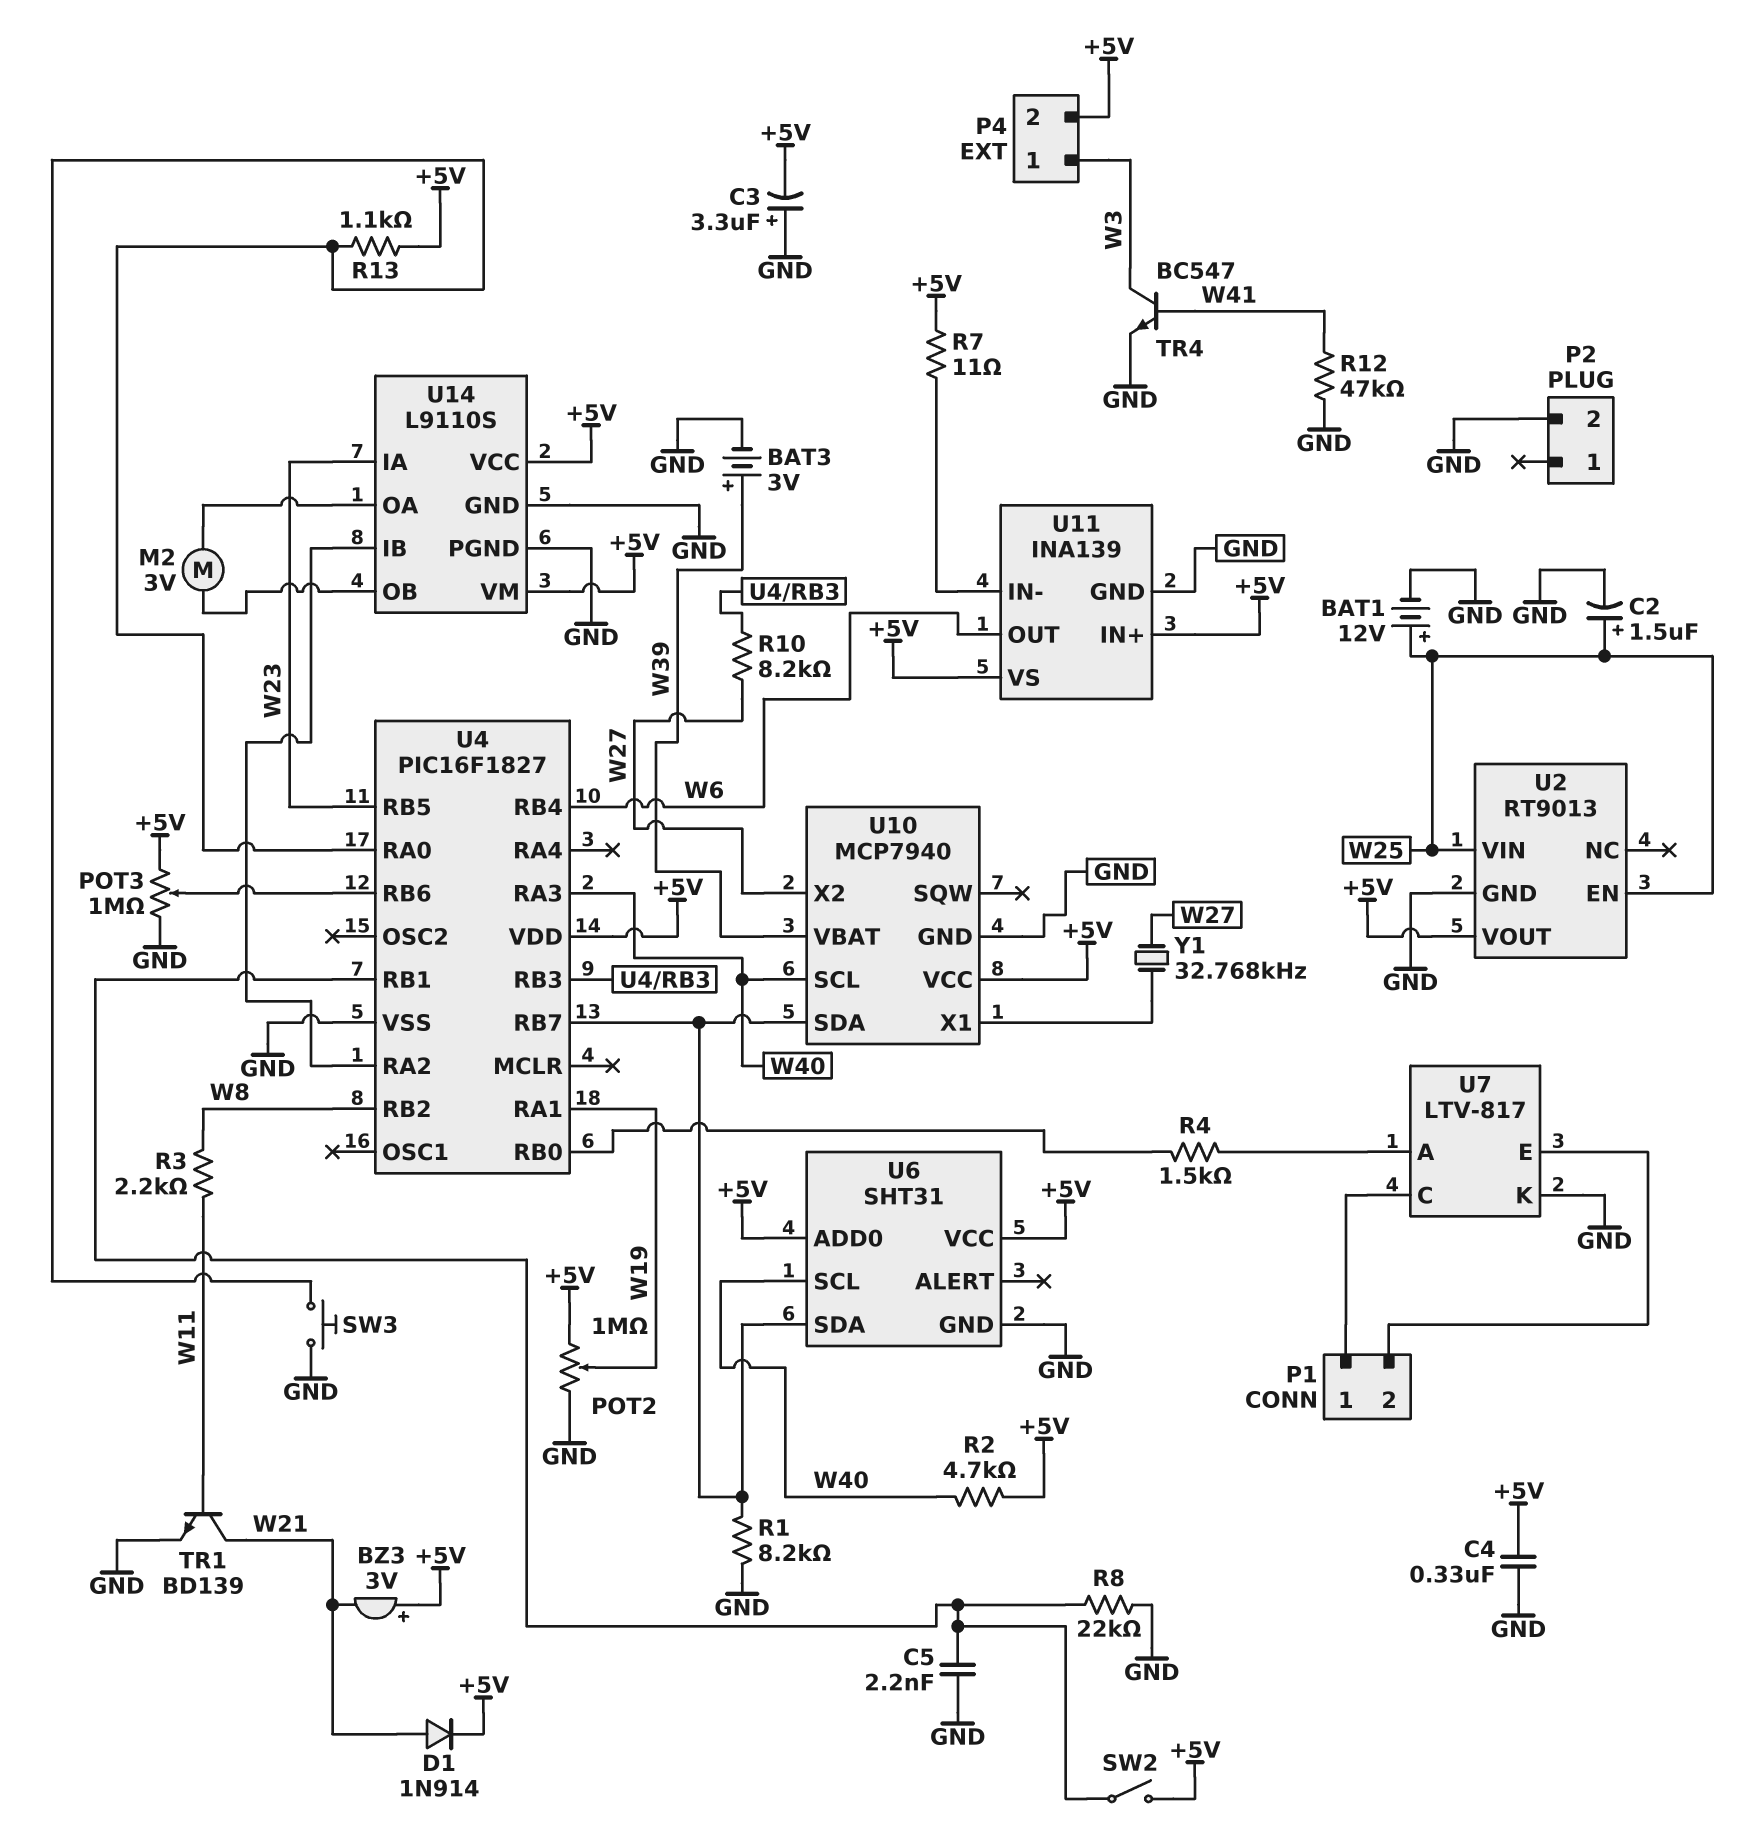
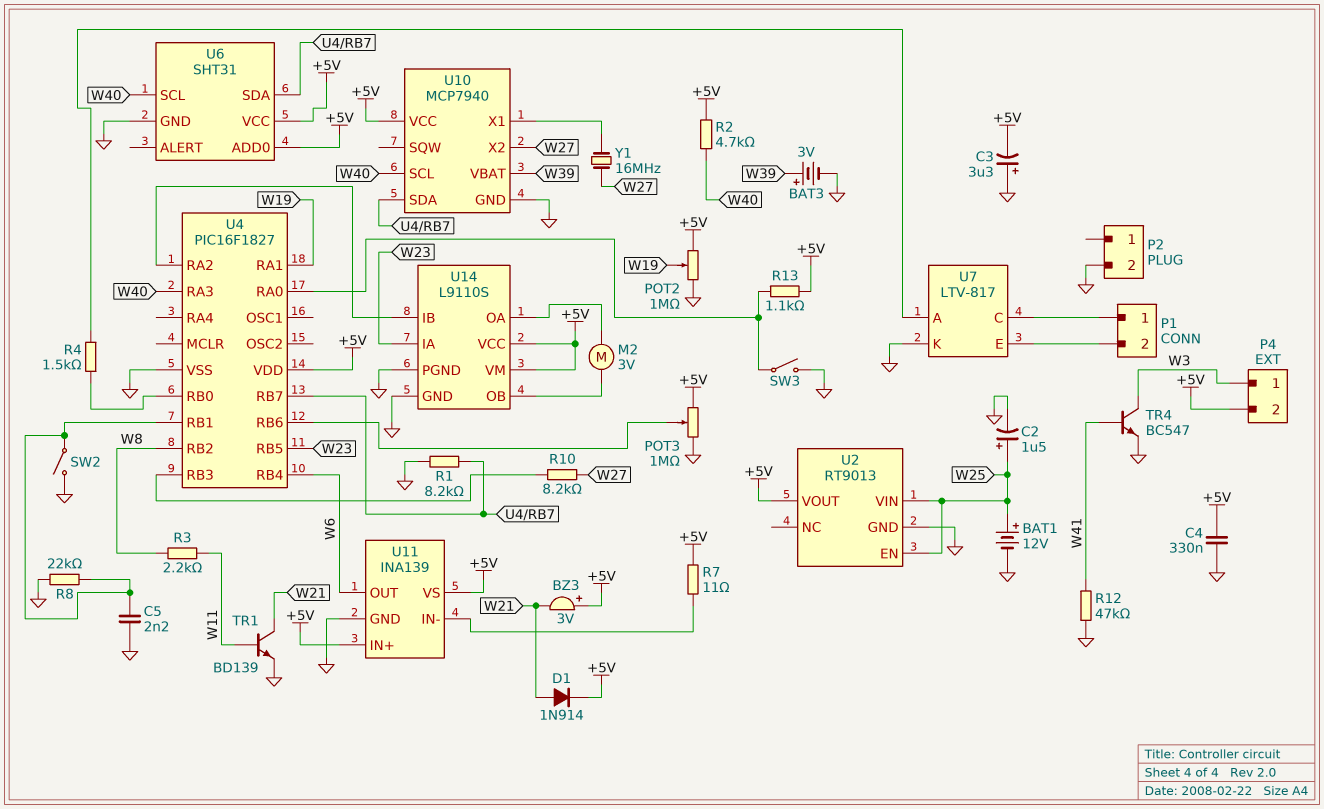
SW2: switch (+5V, U4/RB1) -> switch (GND, U4/RB1)
SW3: button (GND, U4/RA0) -> switch (GND, U4/RA0)
Y1: 32.768kHz (U10/X1, W27) -> 16MHz (U10/X1, W27)

